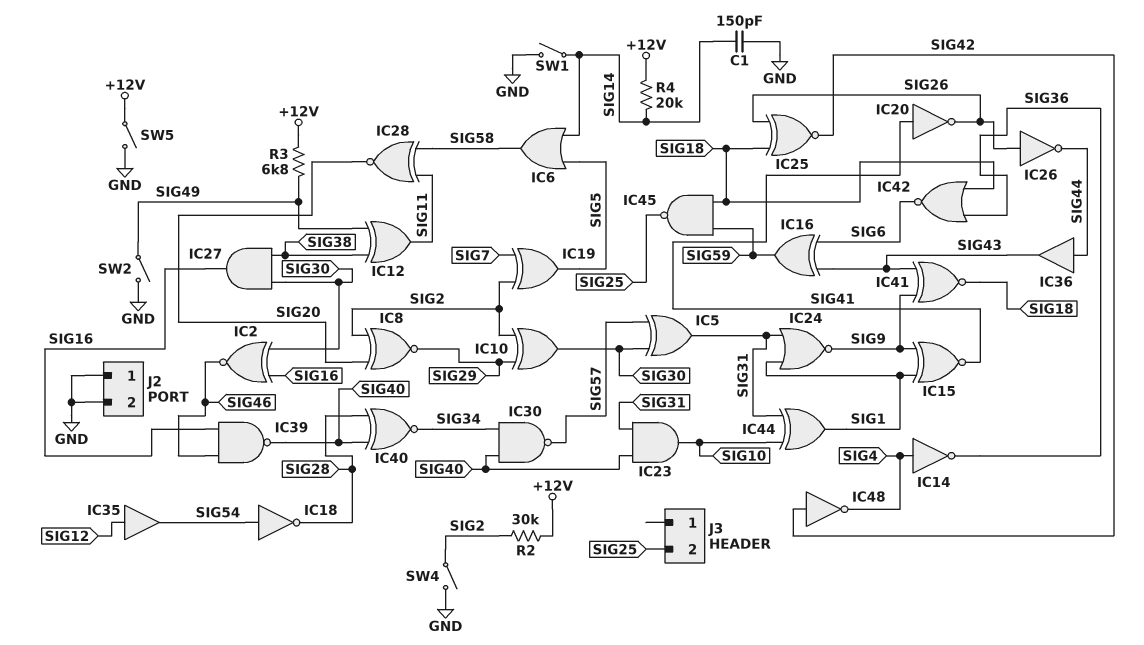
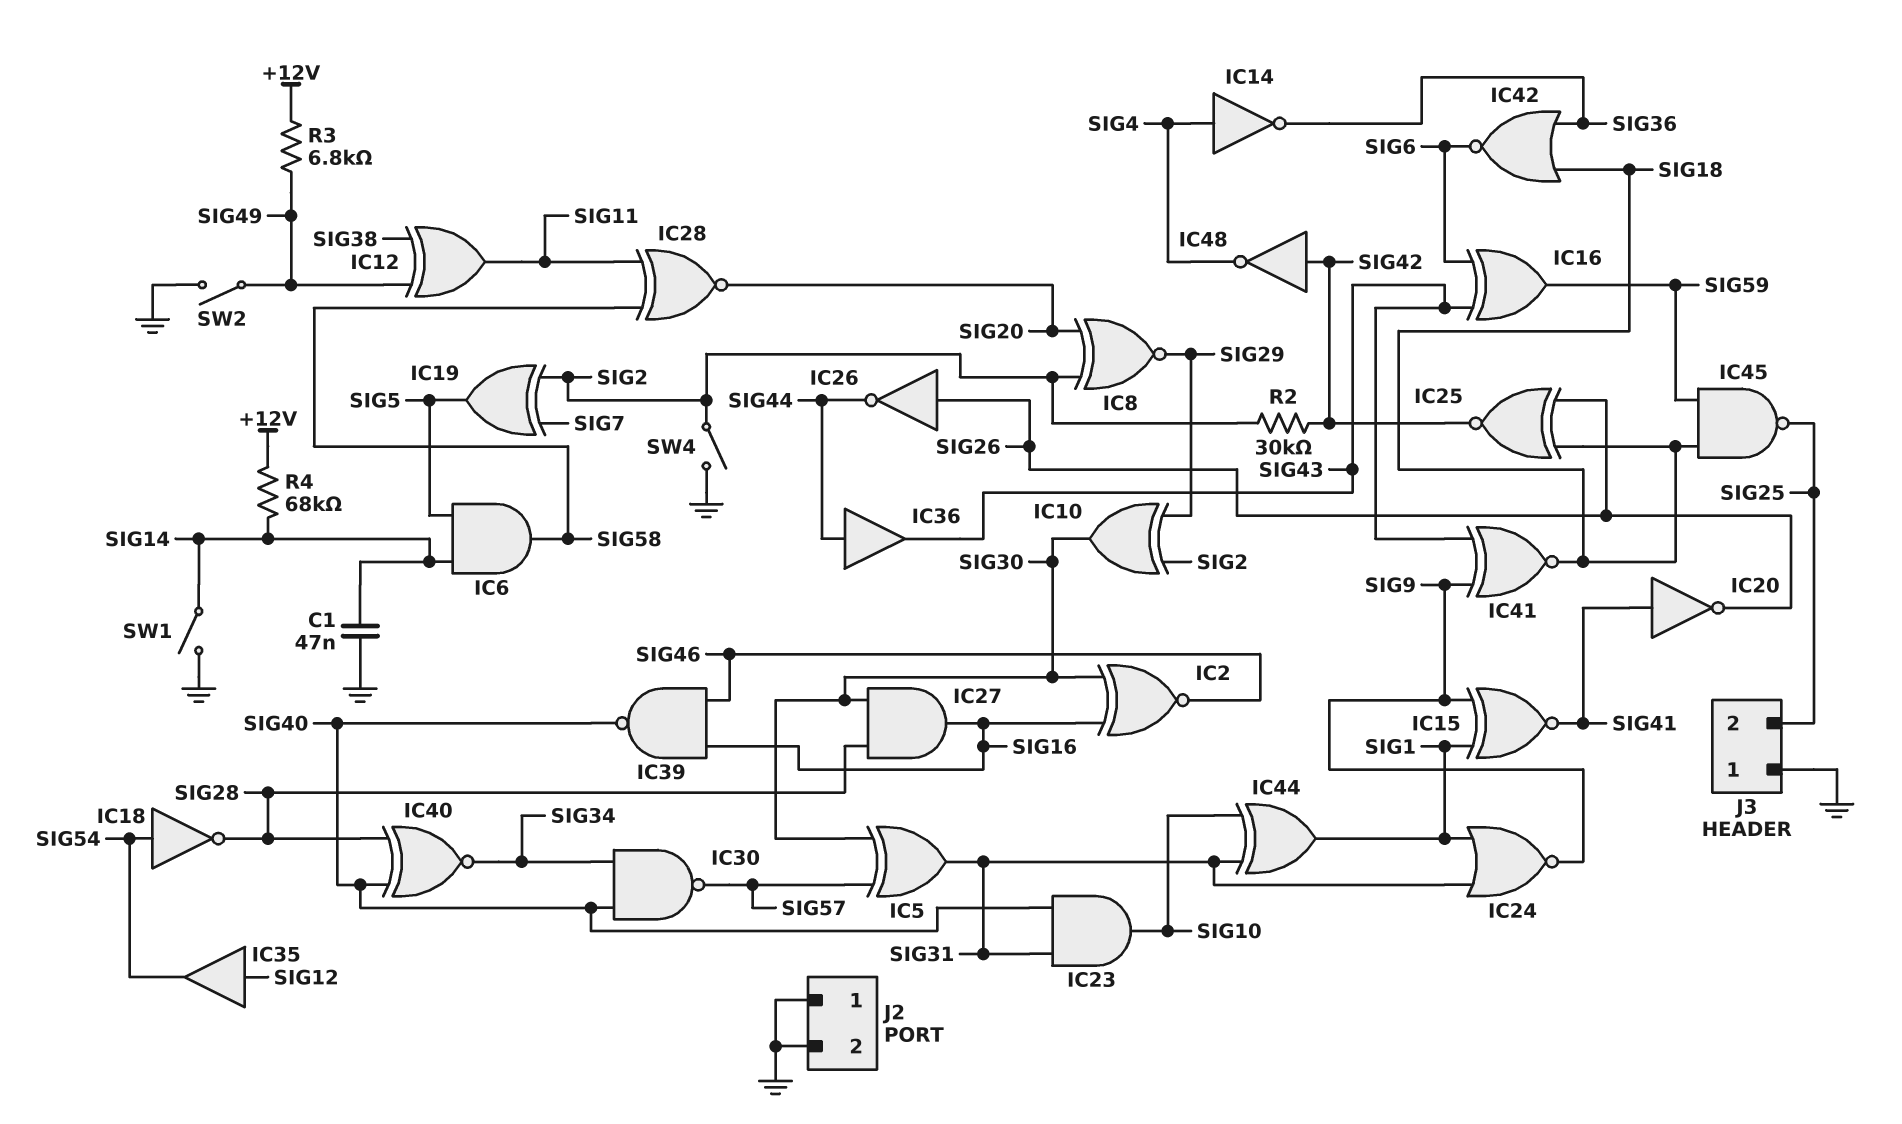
C1: 150pF (GND, SIG14) -> 47nF (GND, SIG14)
IC6: OR (in SIG5, in SIG14, out SIG58) -> AND (in SIG5, in SIG14, out SIG58)
IC27: AND (in SIG30, in SIG38, out SIG16) -> AND (in SIG28, in SIG30, out SIG16)
J3 pin 1: none -> GND
R2: 30k (+12V, SIG2) -> 30k (SIG2, SIG42)
R4: 20k (+12V, SIG14) -> 68k (+12V, SIG14)
SW5: switch (+12V, GND) -> none

